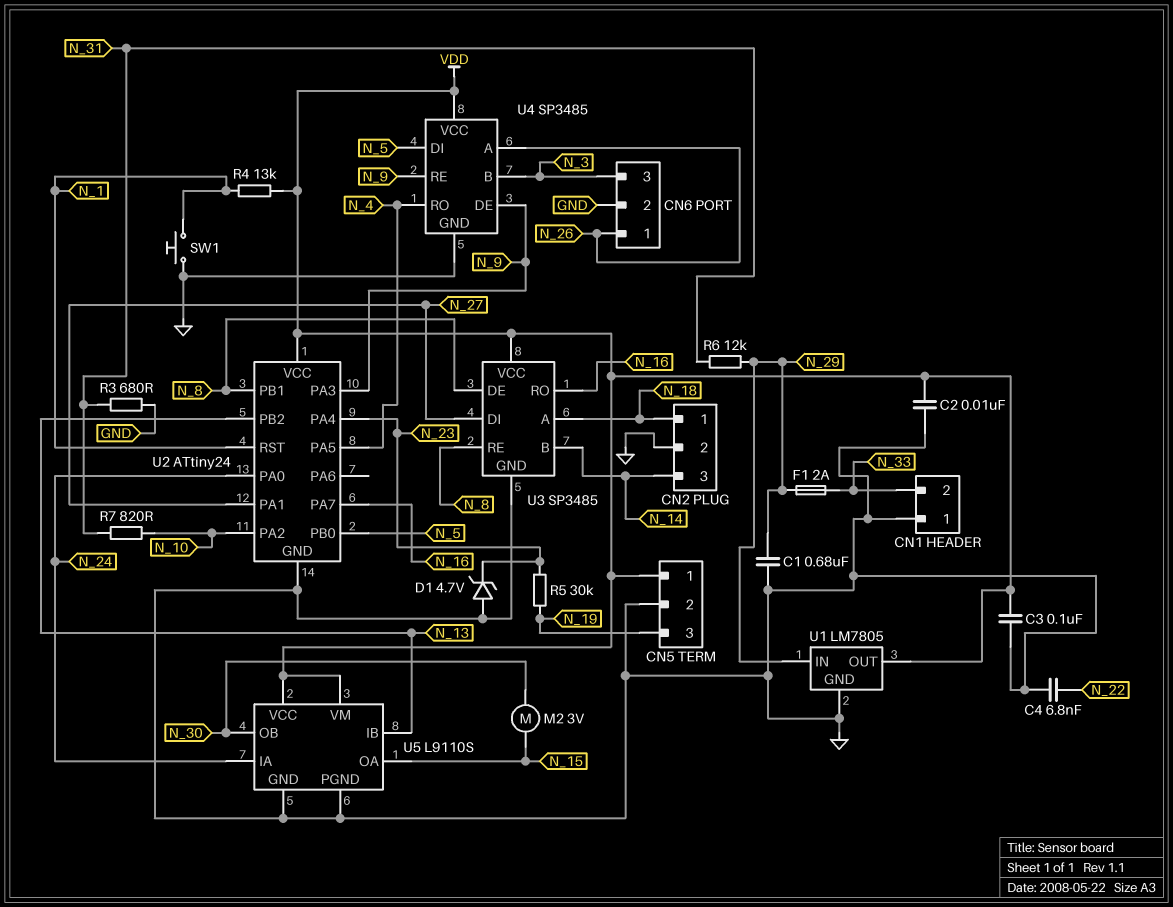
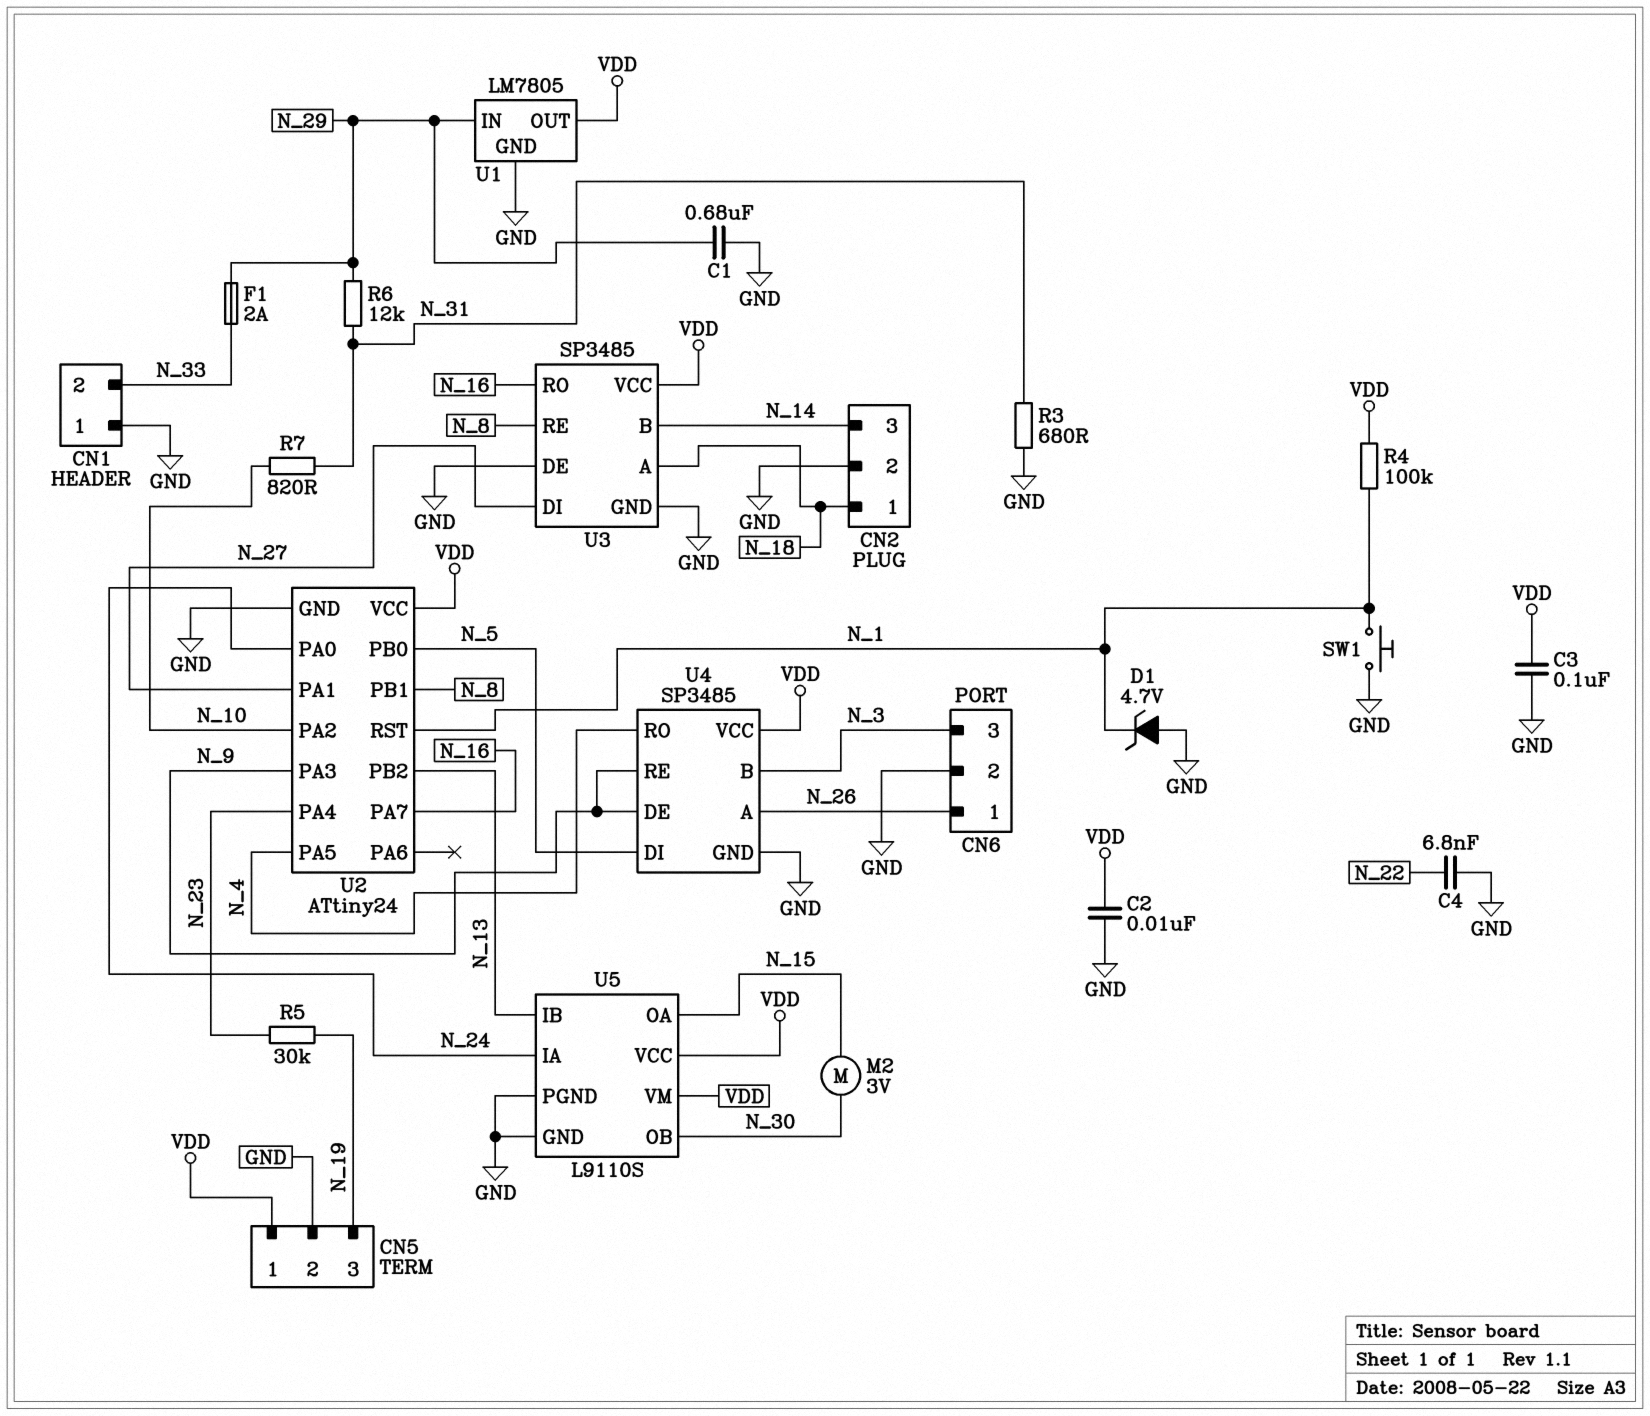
D1: zener 4.7V (A GND, K N_23) -> zener 4.7V (A GND, K N_1)
R4: 13k (N_1, VDD) -> 100k (N_1, VDD)
U3 pin DE: N_8 -> GND

